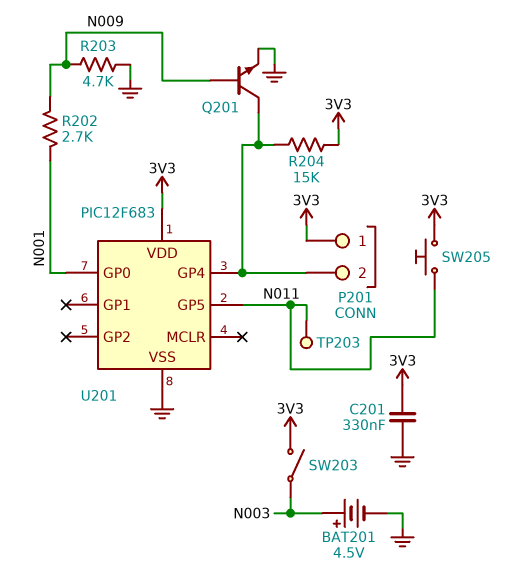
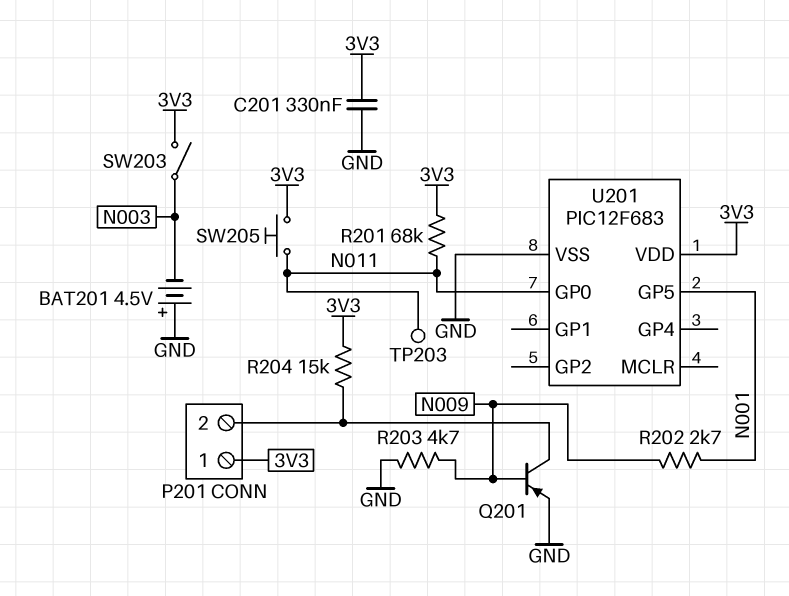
BAT201: 4.5V (plus N003, minus GND) -> 4.5V (plus GND, minus N003)
Q201: NPN (B N009, C P201/2, E GND) -> PNP (B N009, C P201/2, E GND)
R201: none -> 68k (3V3, N011)
U201 pin GP0: N001 -> N011
U201 pin GP4: P201/2 -> none
U201 pin GP5: N011 -> N001

